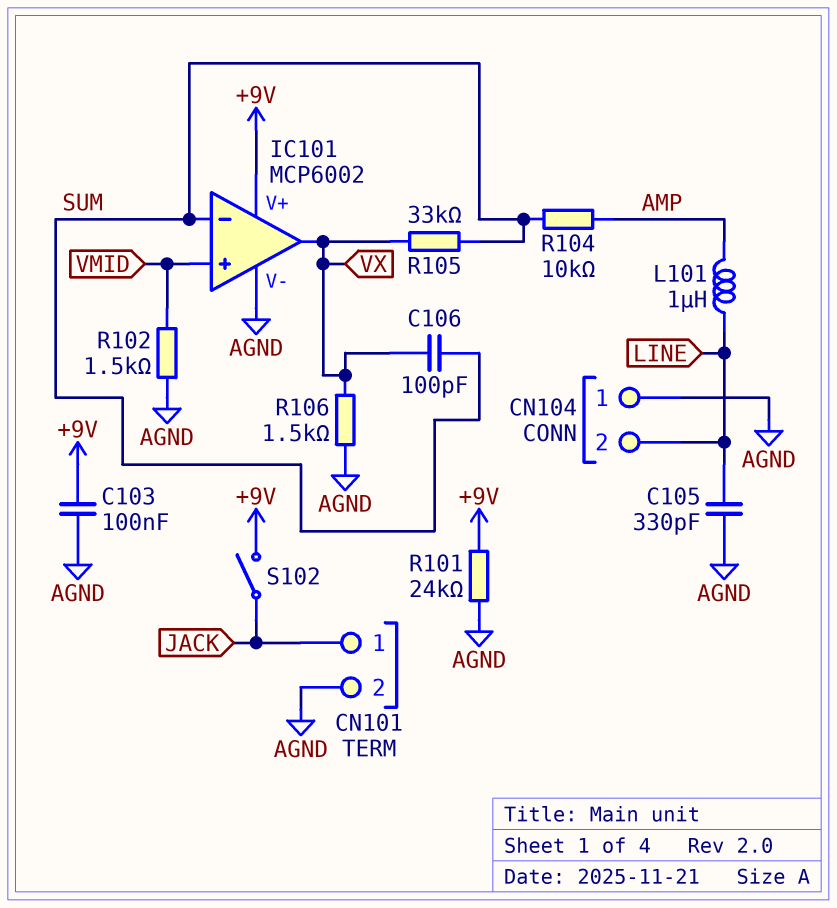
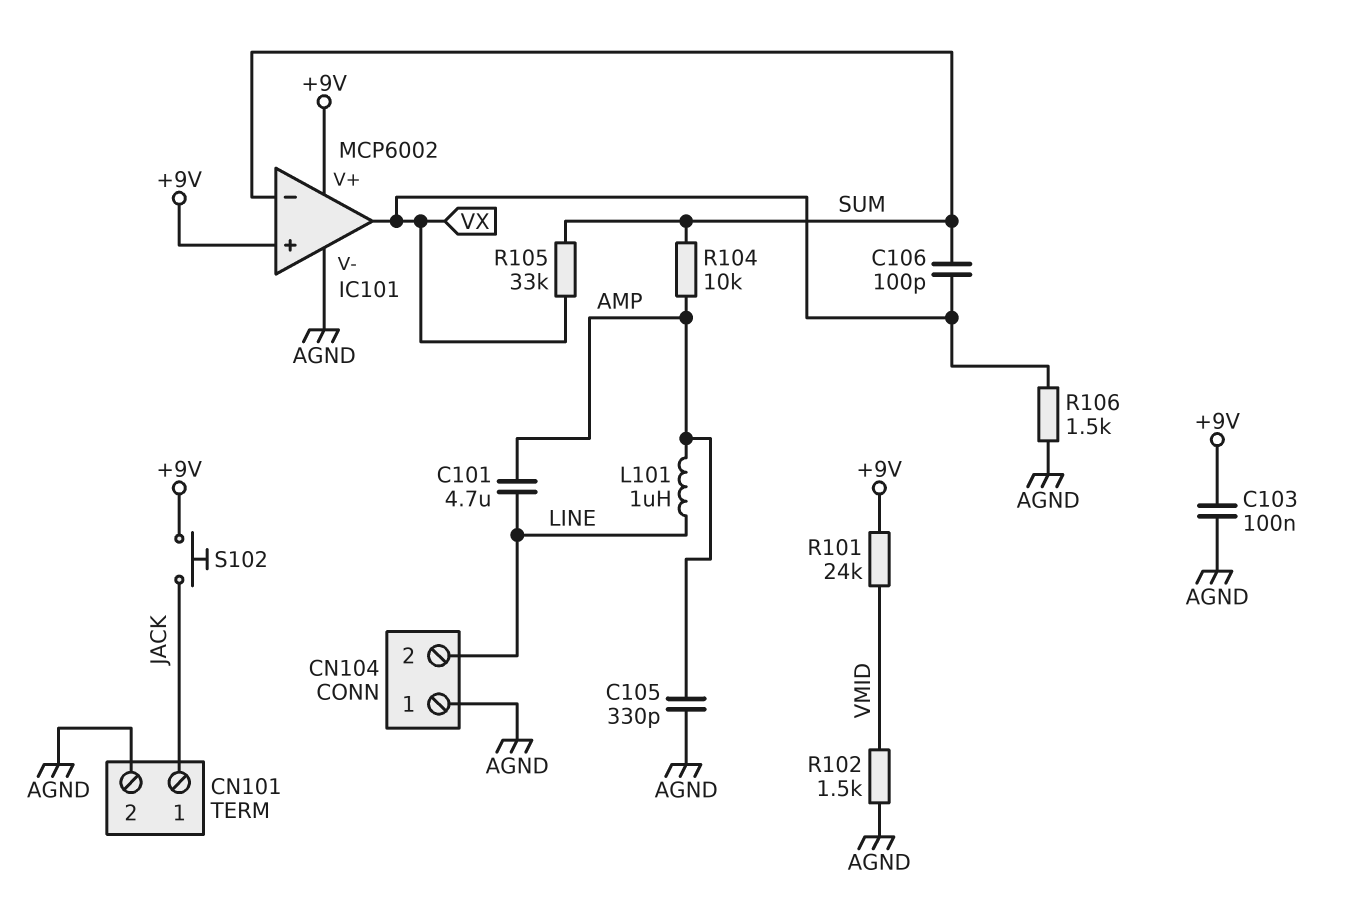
C101: none -> 4.7uF (AMP, LINE)
C105: 330pF (AGND, LINE) -> 330pF (AGND, AMP)
IC101 pin in+: VMID -> +9V
R101: 24k (+9V, AGND) -> 24k (+9V, VMID)
S102: switch (+9V, JACK) -> button (+9V, JACK)

